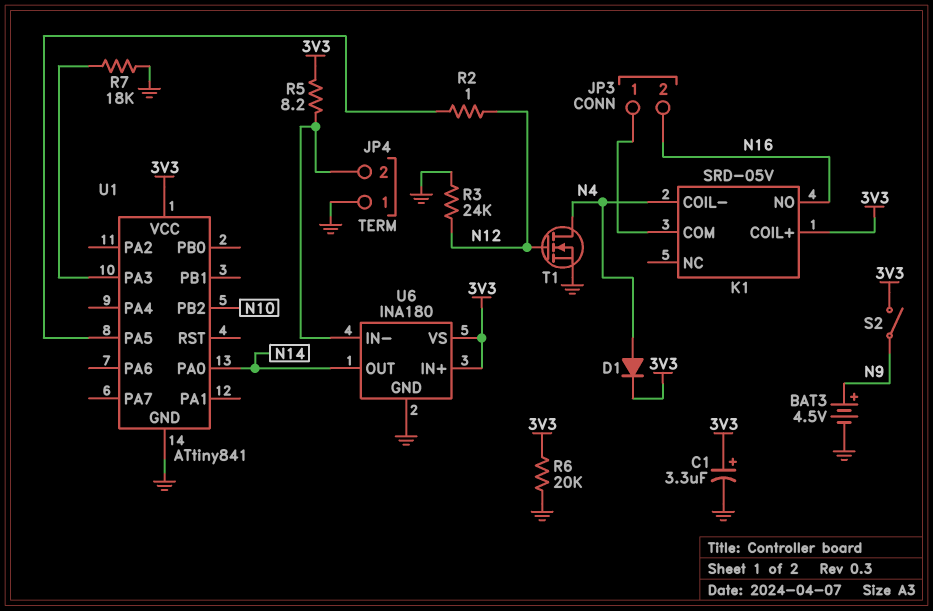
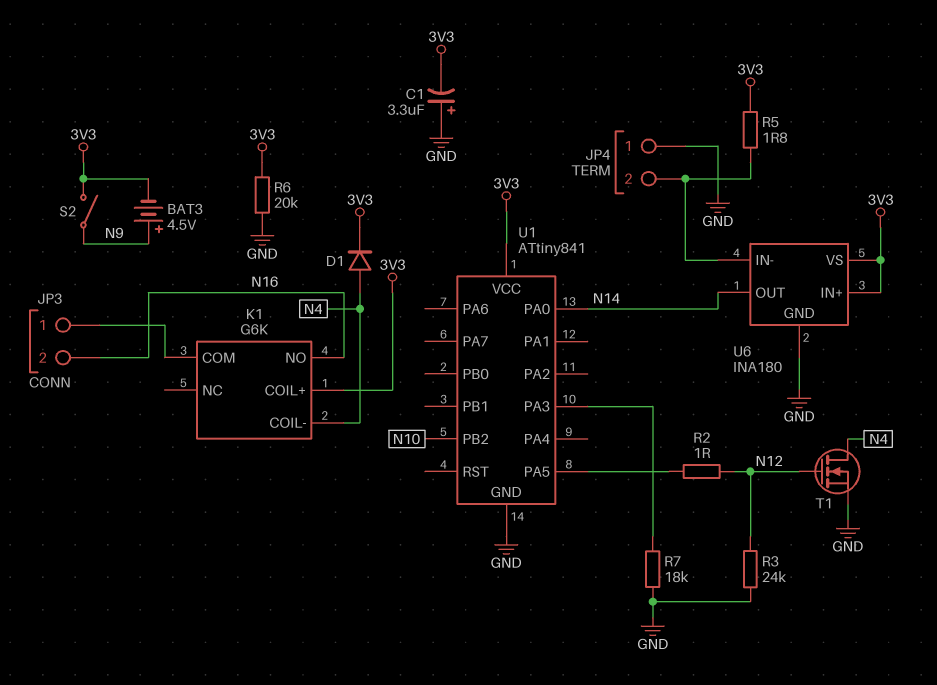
BAT3: 4.5V (plus N9, minus GND) -> 4.5V (plus N9, minus 3V3)
C1: 3.3uF (plus 3V3, minus GND) -> 3.3uF (plus GND, minus 3V3)
K1: SRD-05V -> G6K
R5: 8.2 (3V3, JP4/2) -> 1.8 (3V3, JP4/2)

